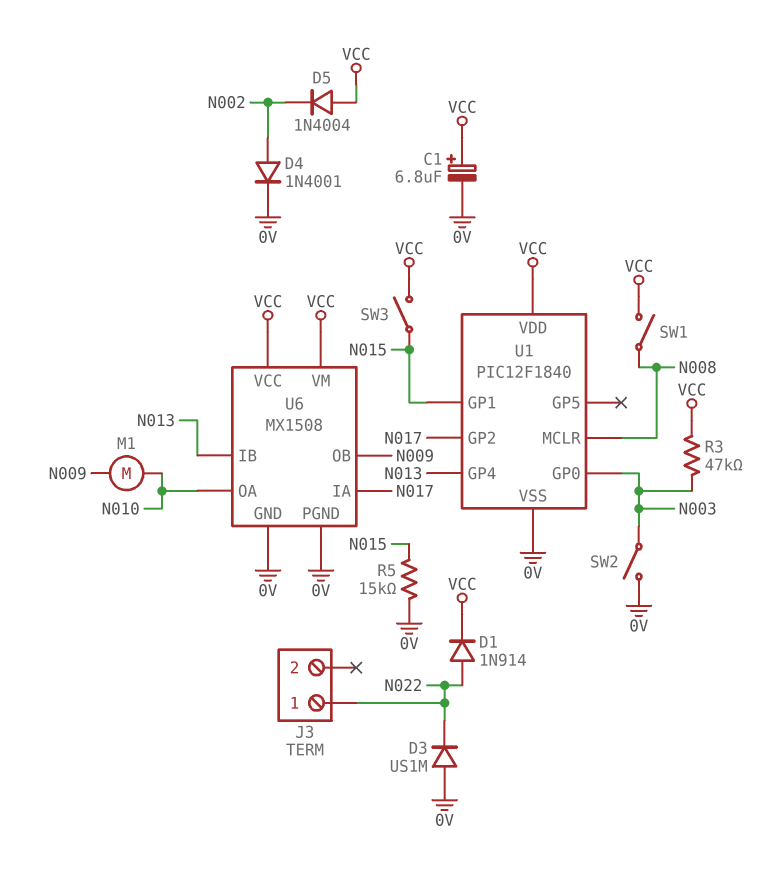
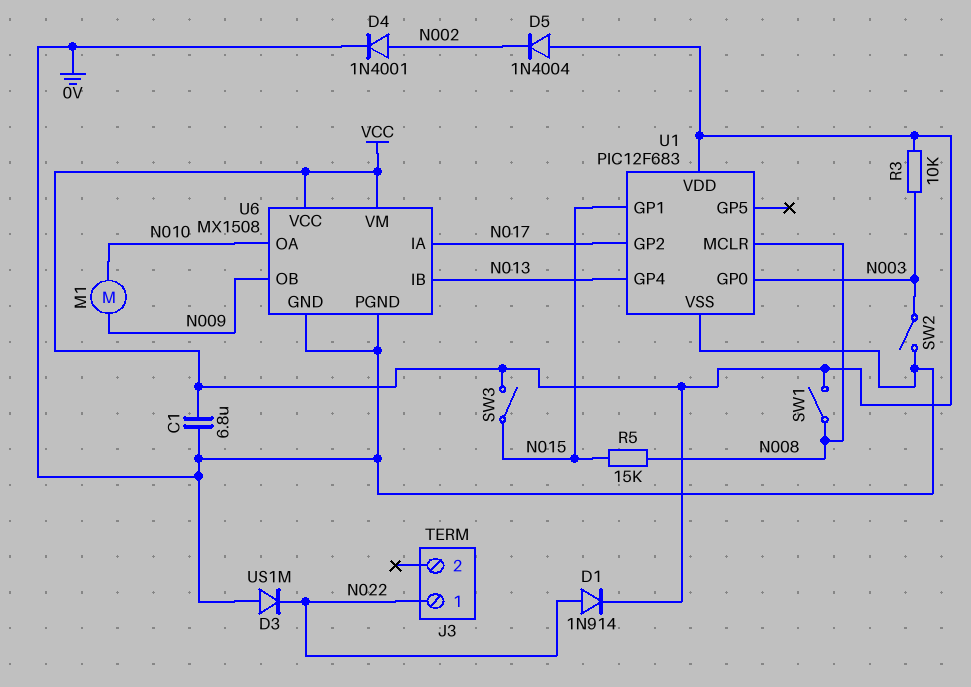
C1: 6.8uF (plus VCC, minus 0V) -> 6.8uF (0V, VCC)
R3: 47k (N003, VCC) -> 10k (N003, VCC)
R5: 15k (0V, N015) -> 15k (N008, N015)
U1: PIC12F1840 -> PIC12F683

